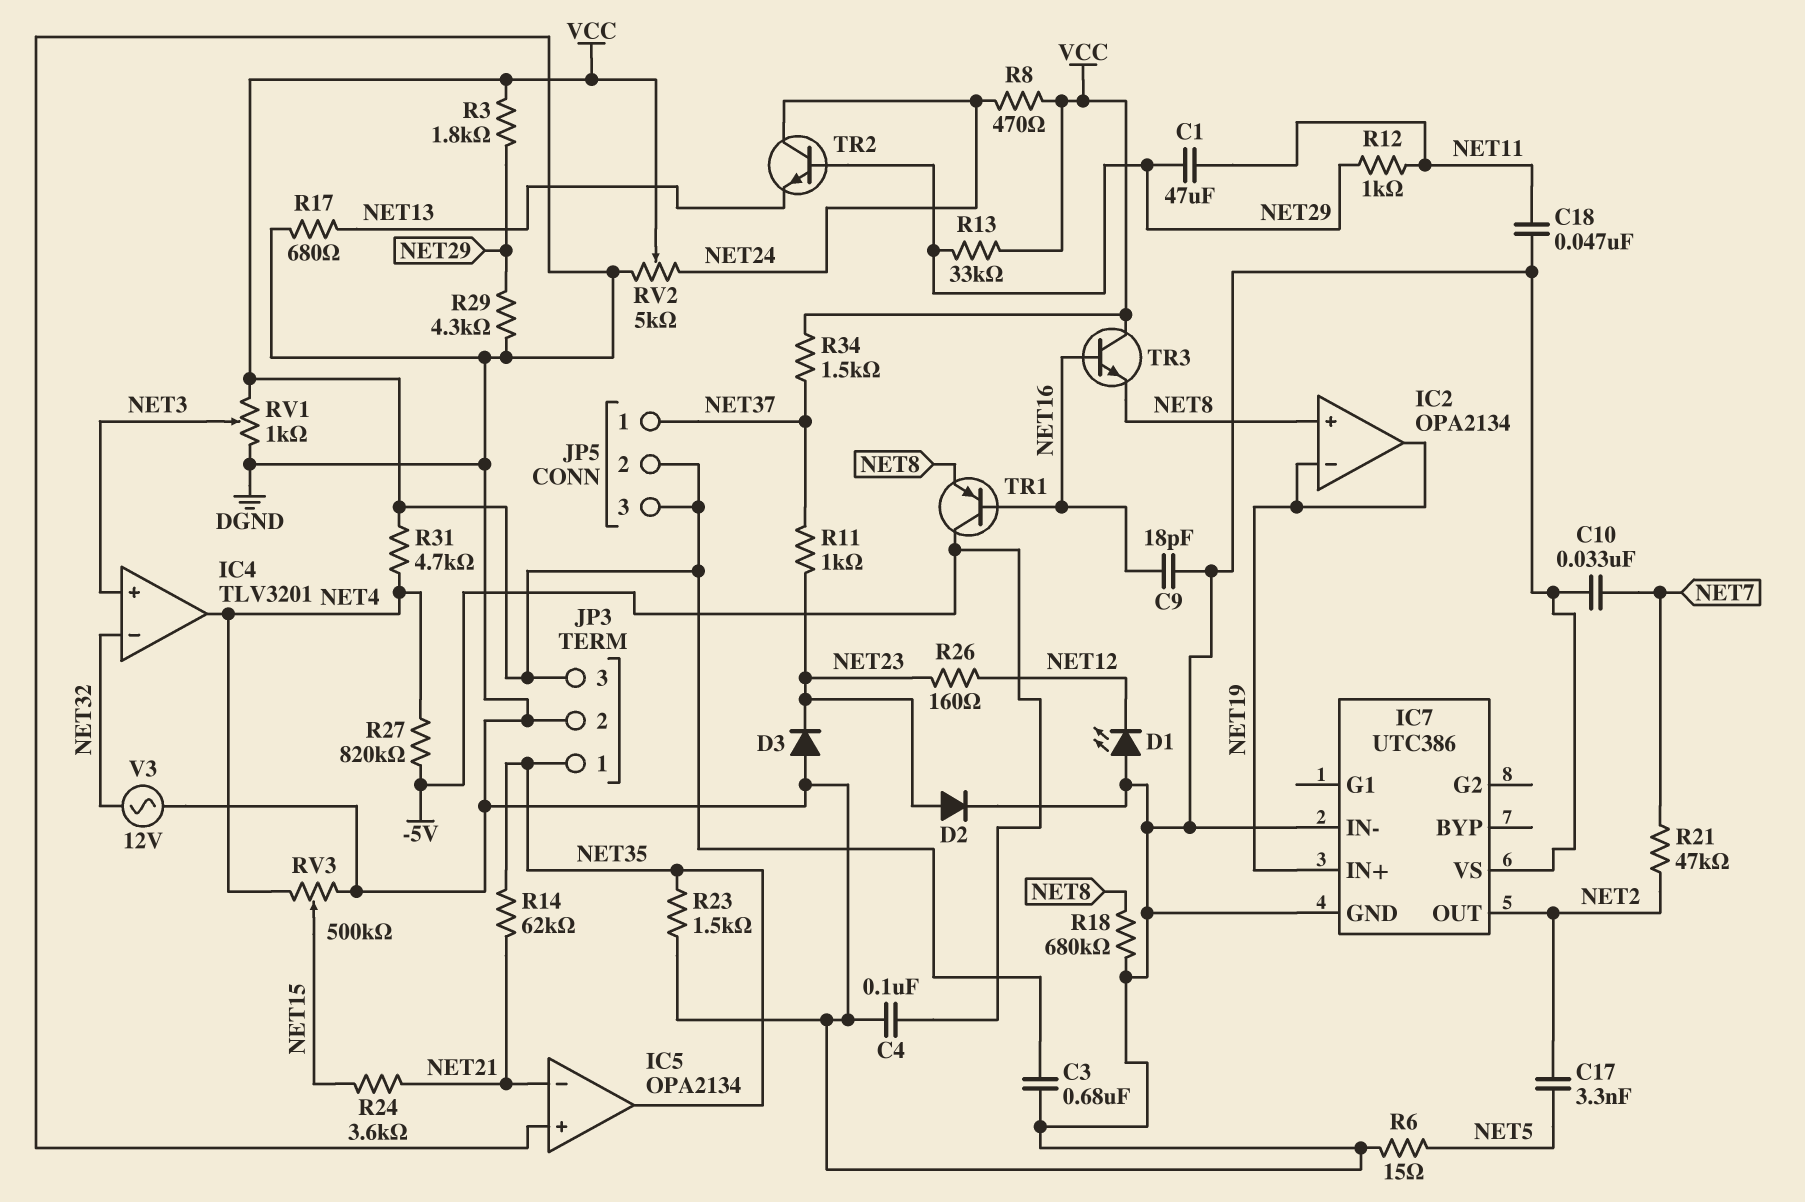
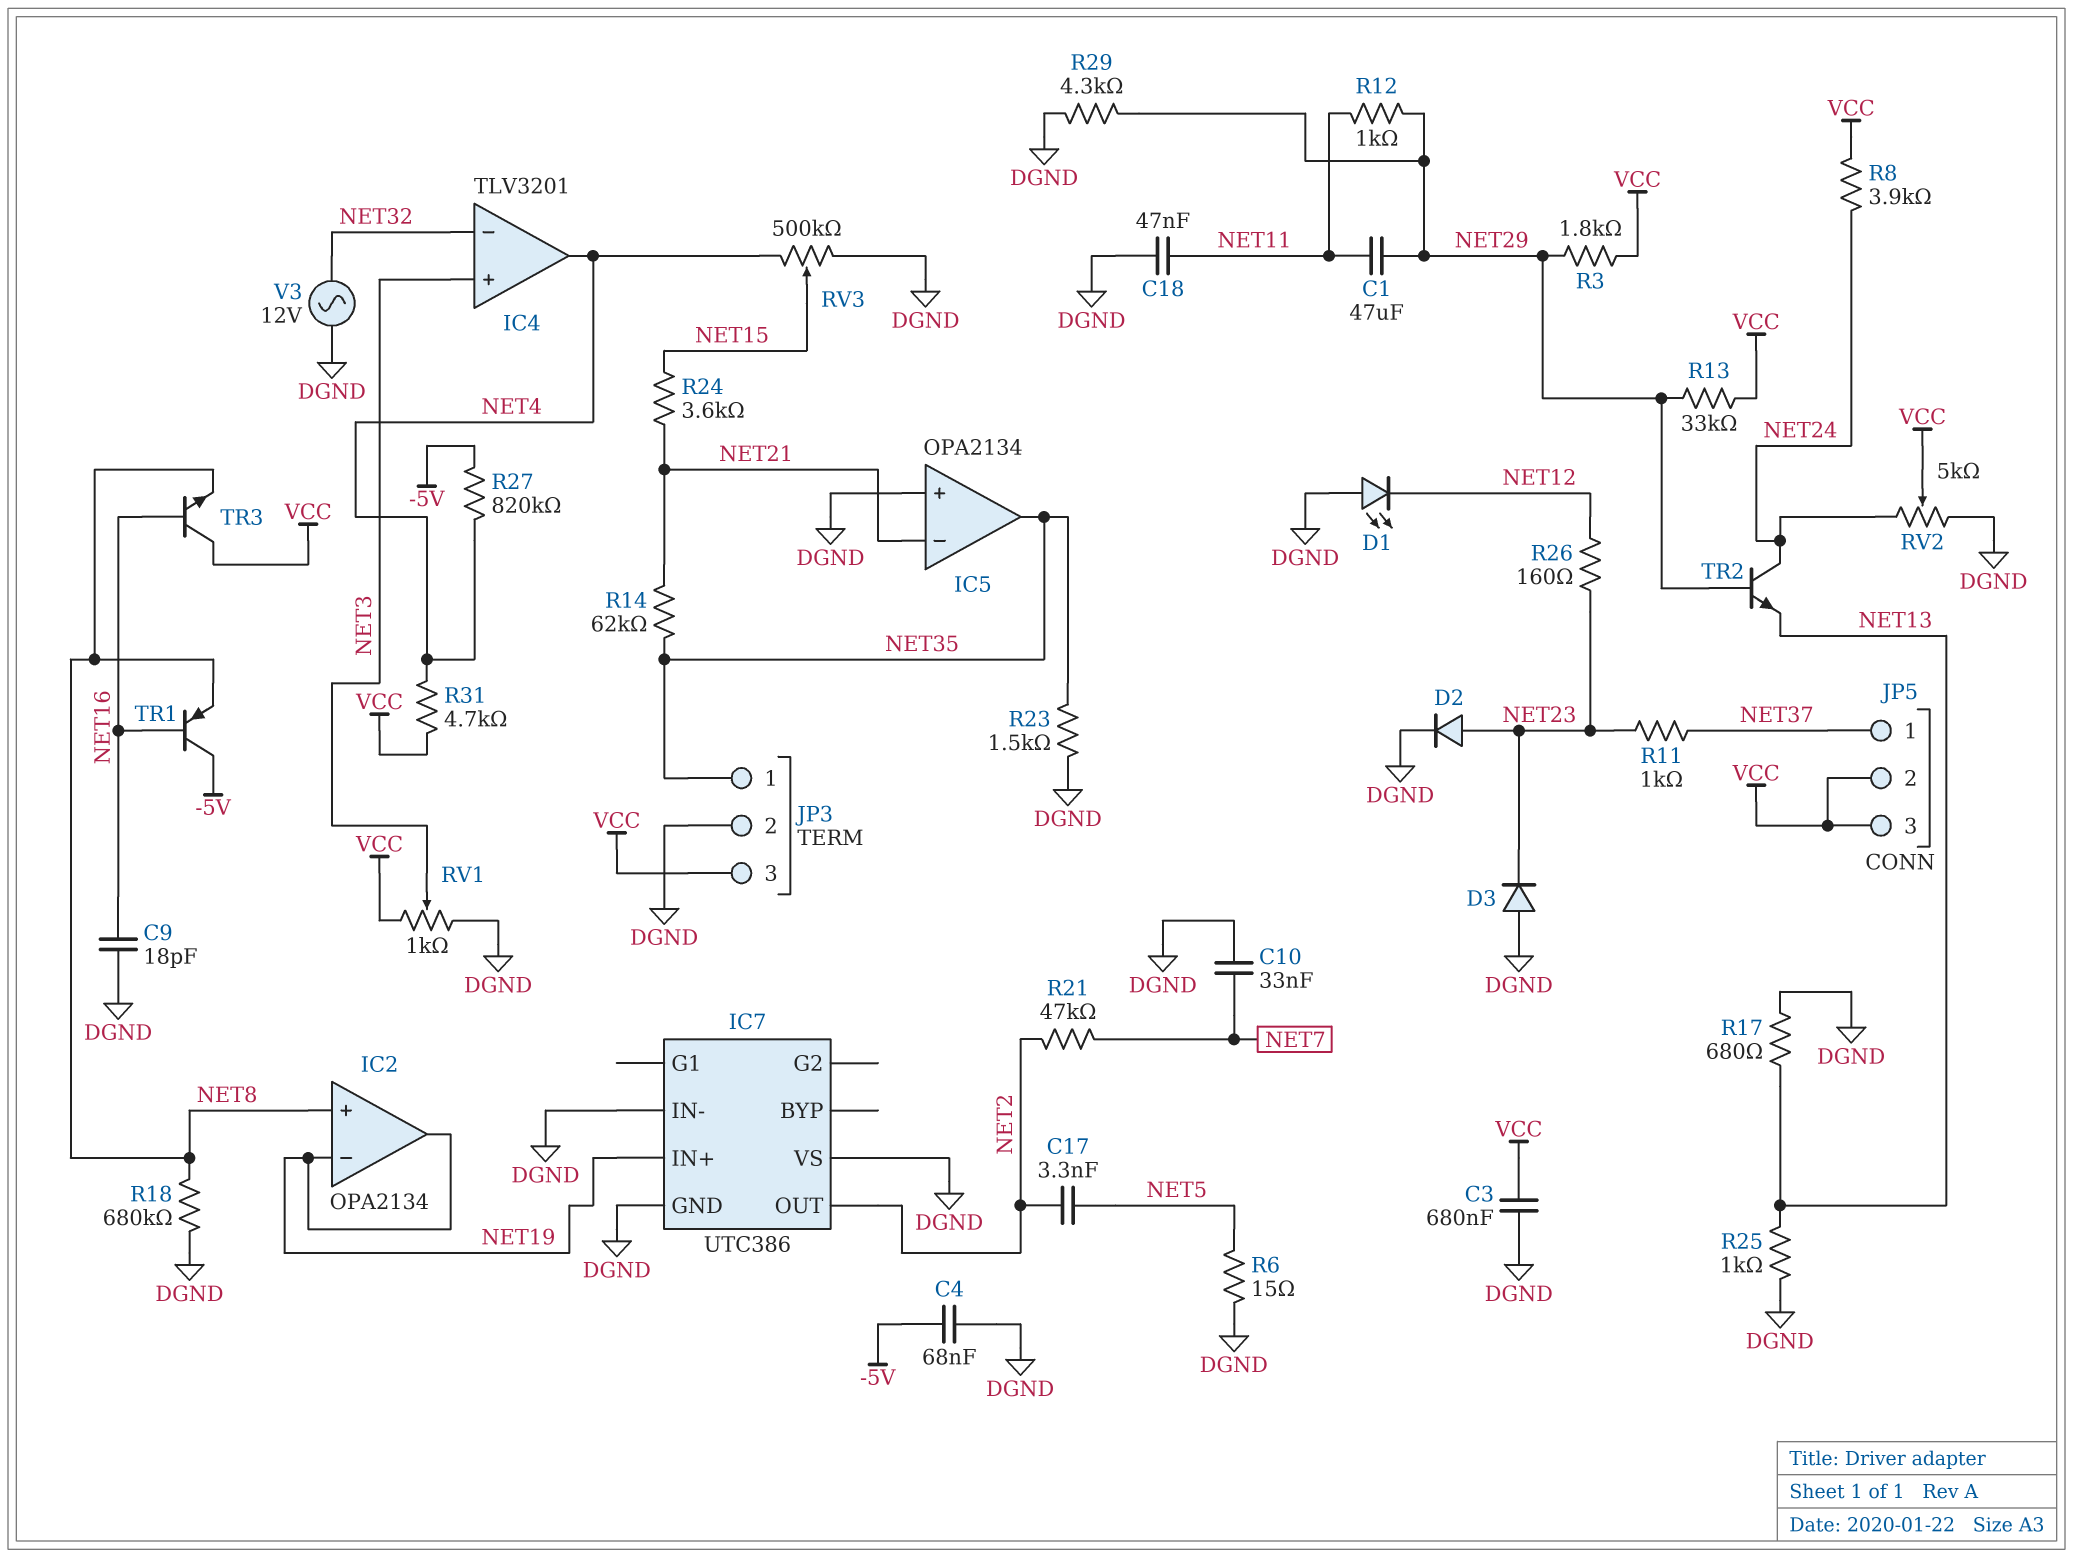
C4: 100nF (-5V, DGND) -> 68nF (-5V, DGND)
R8: 470 (NET24, VCC) -> 3.9k (NET24, VCC)
R25: none -> 1k (DGND, NET13)
R34: 1.5k (NET37, VCC) -> none

